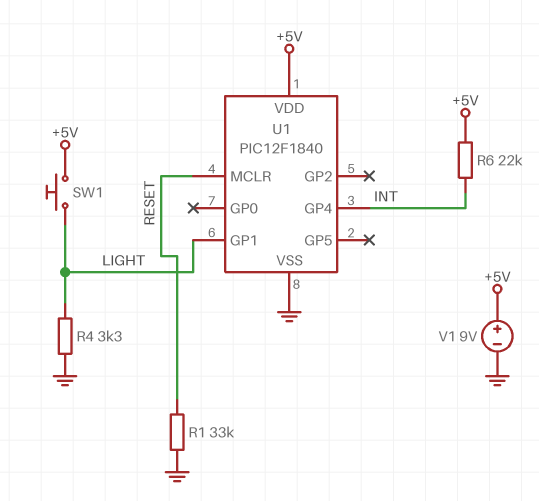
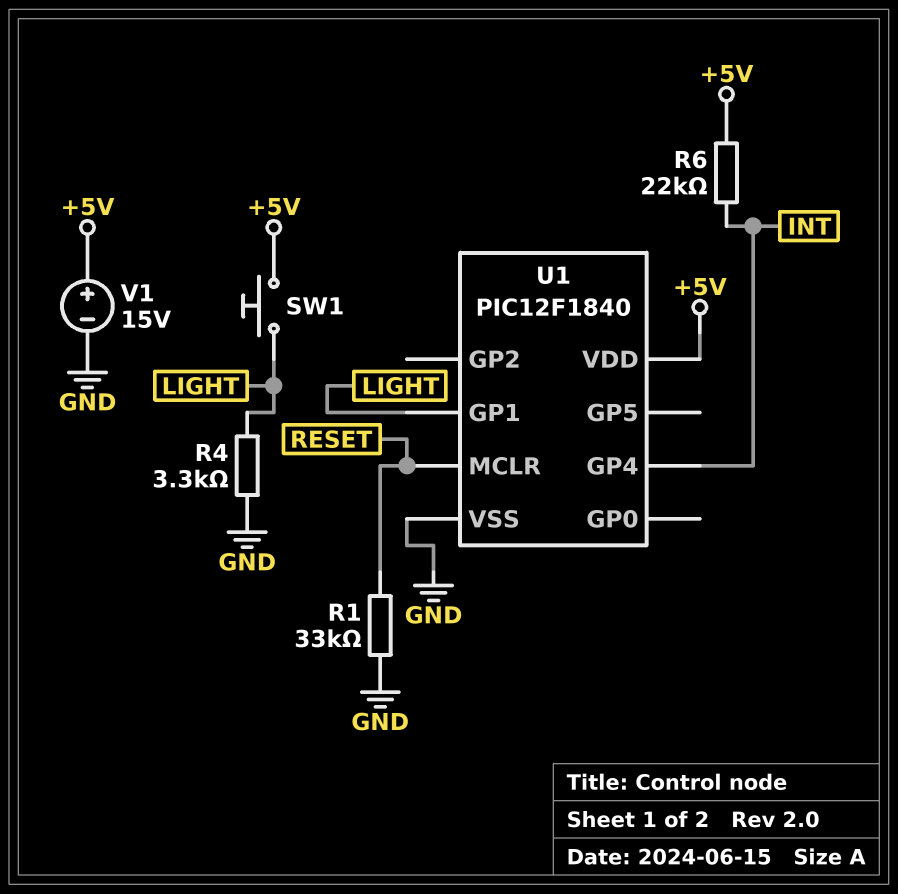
V1: 9V (plus +5V, minus GND) -> 15V (plus +5V, minus GND)

